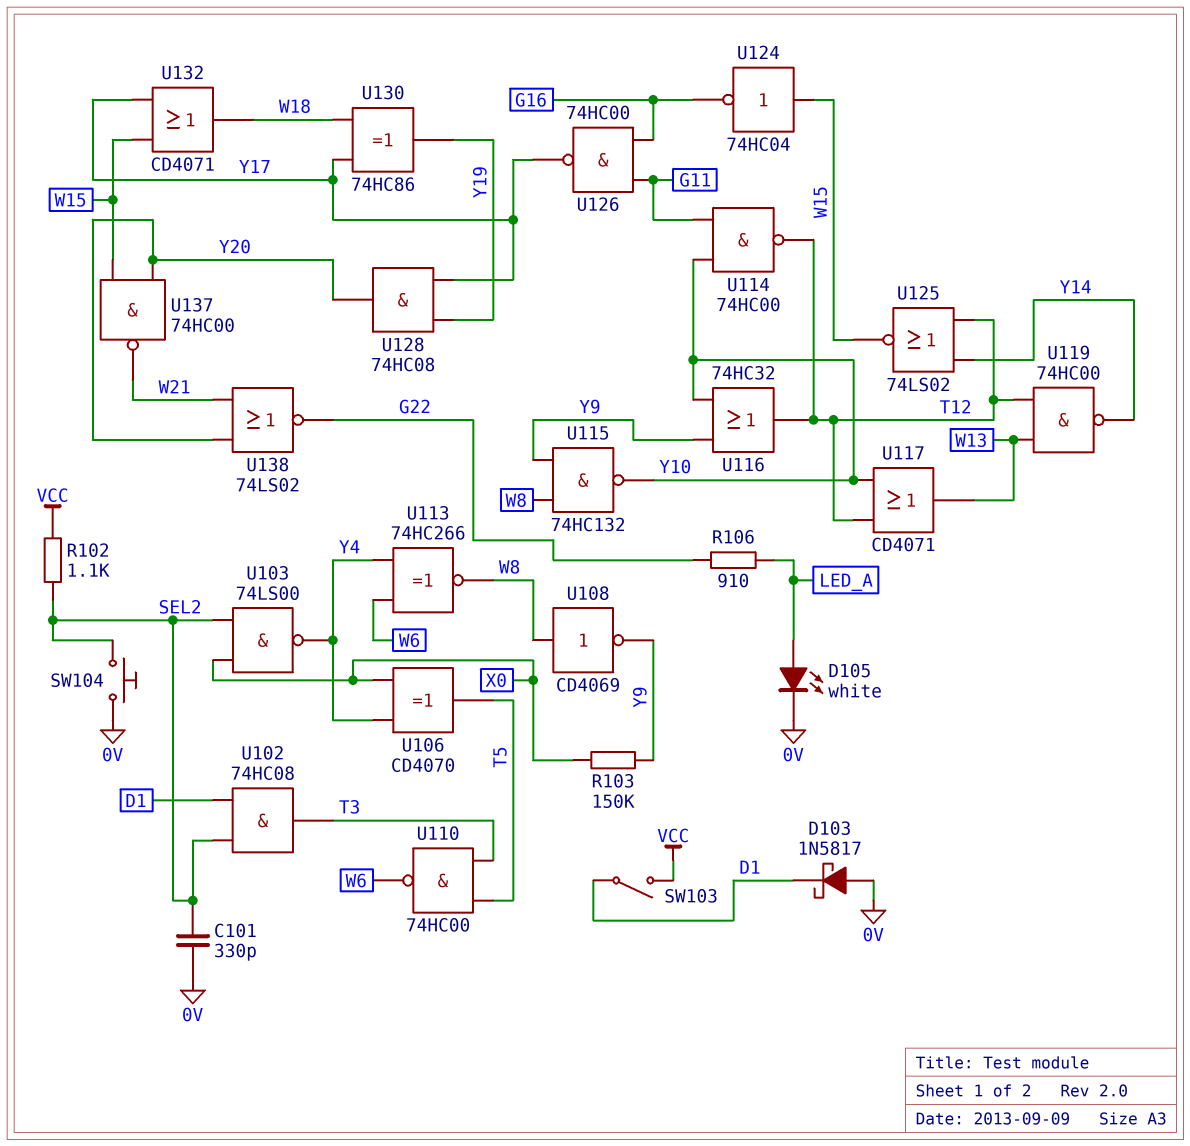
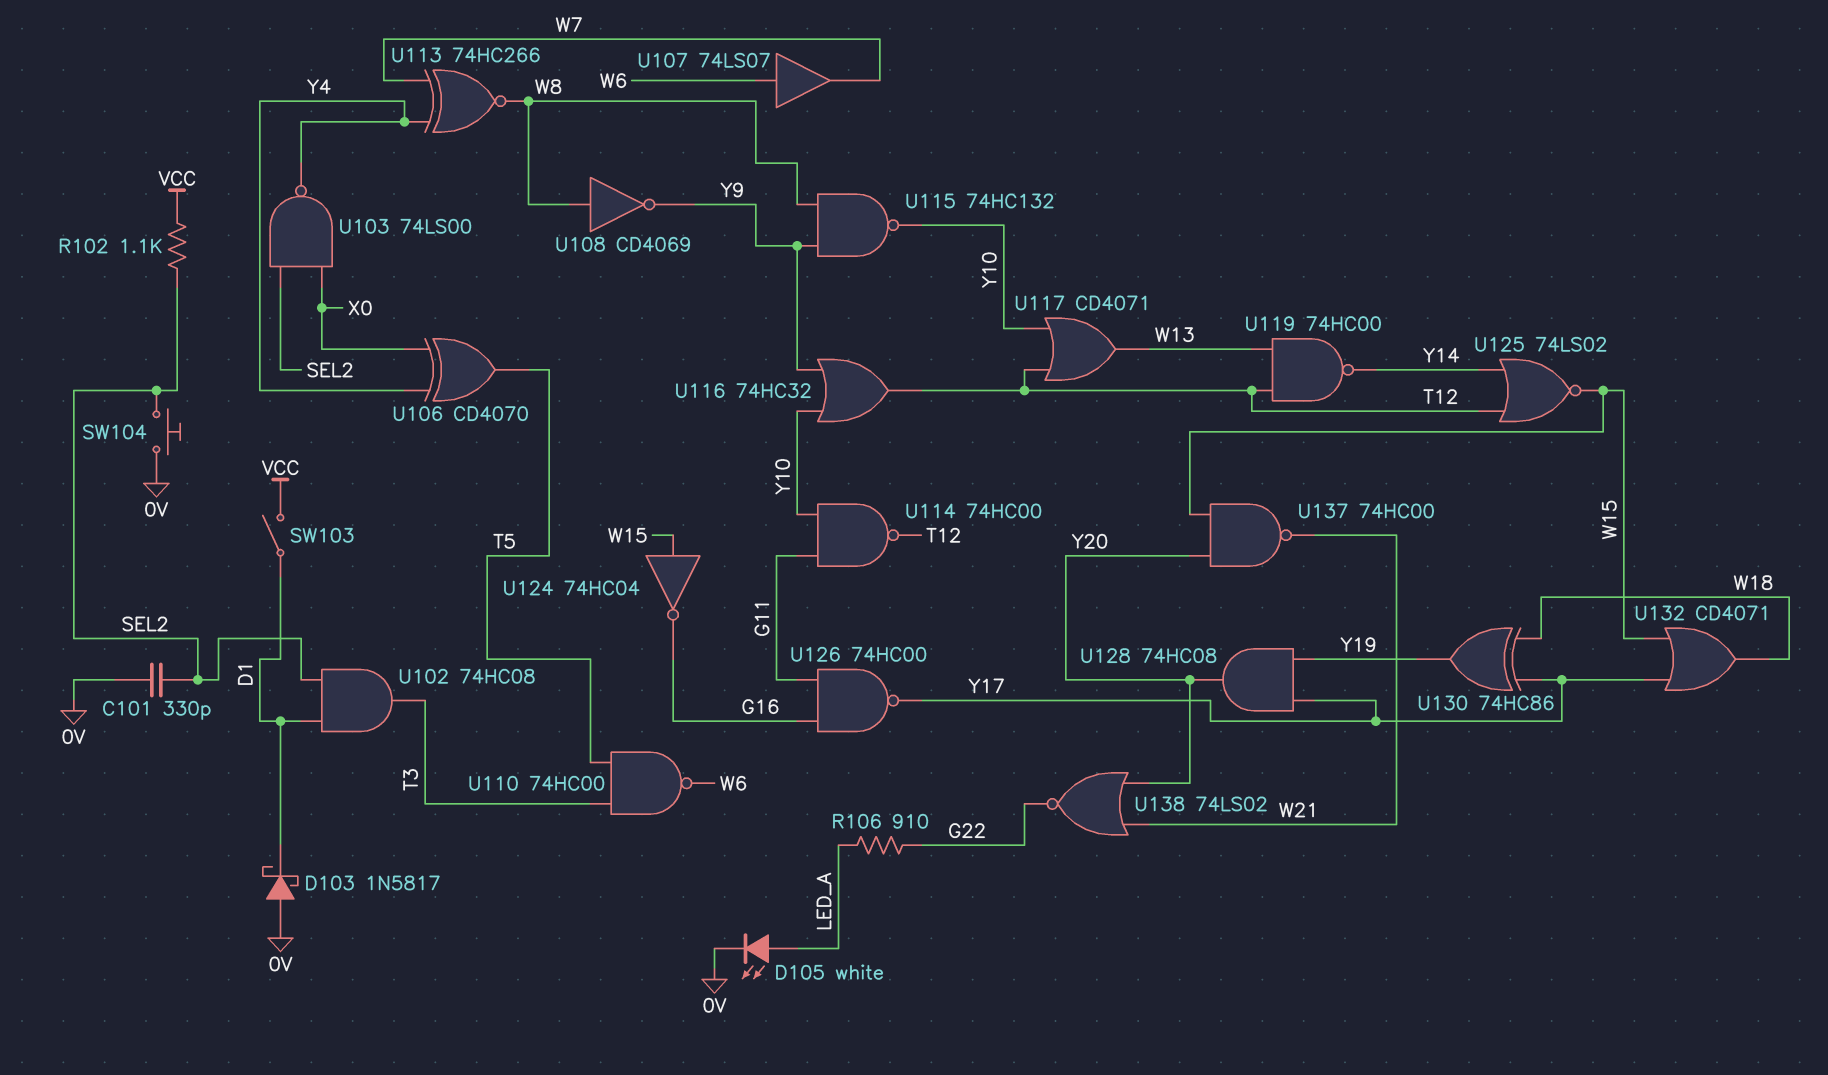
R103: 150k (X0, Y9) -> none
U107: none -> buffer 74LS07 (in W6, out W7)
U113: XNOR 74HC266 (in W6, in Y4, out W8) -> XNOR 74HC266 (in W7, in Y4, out W8)

